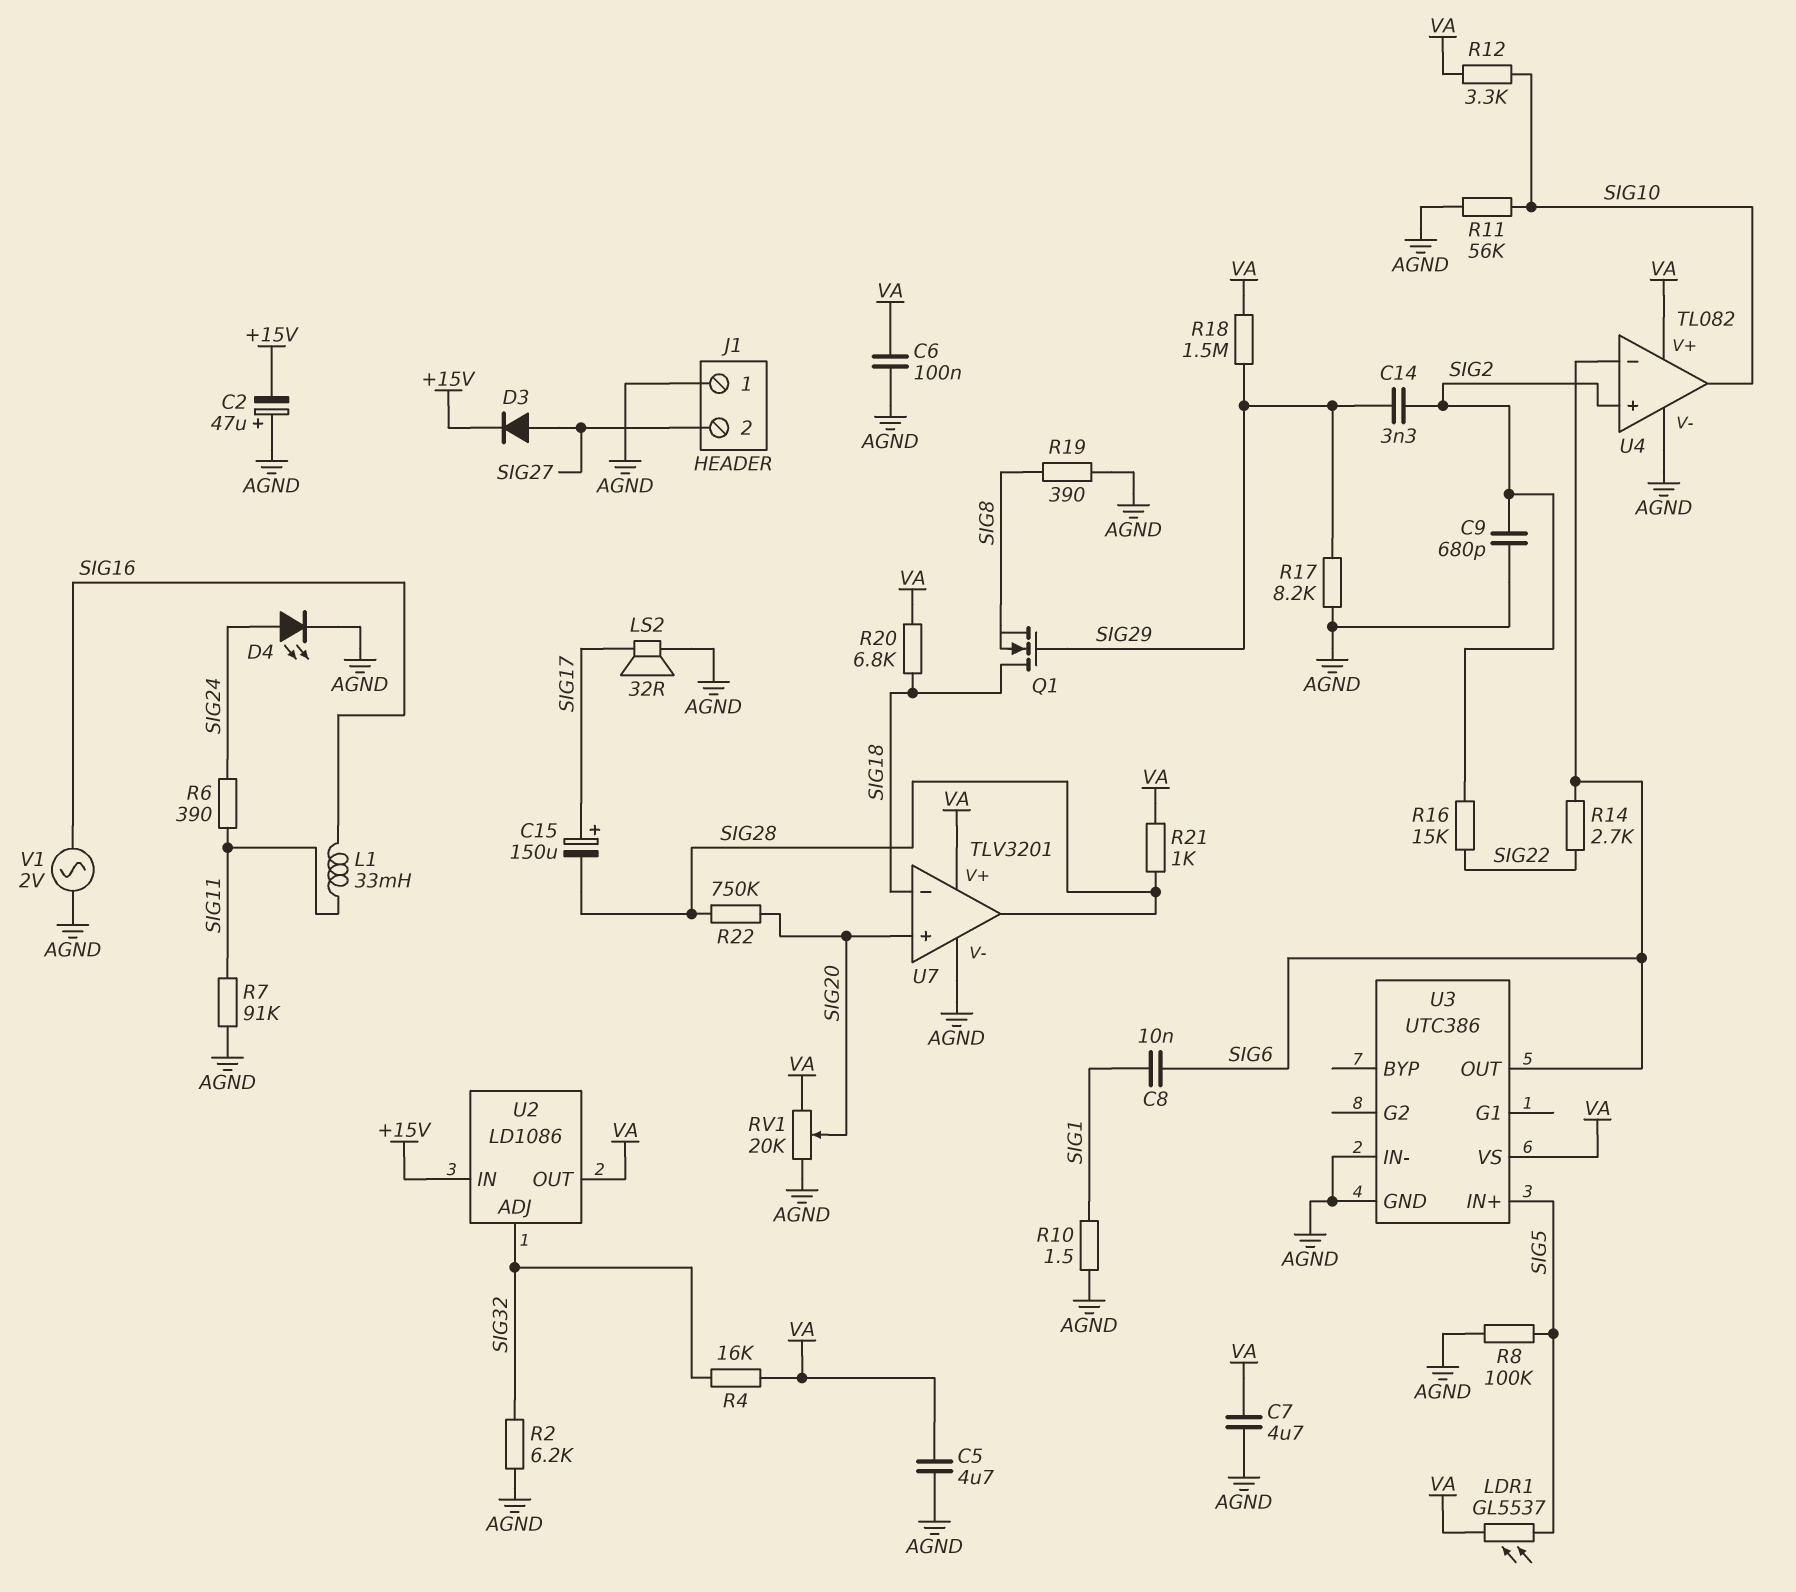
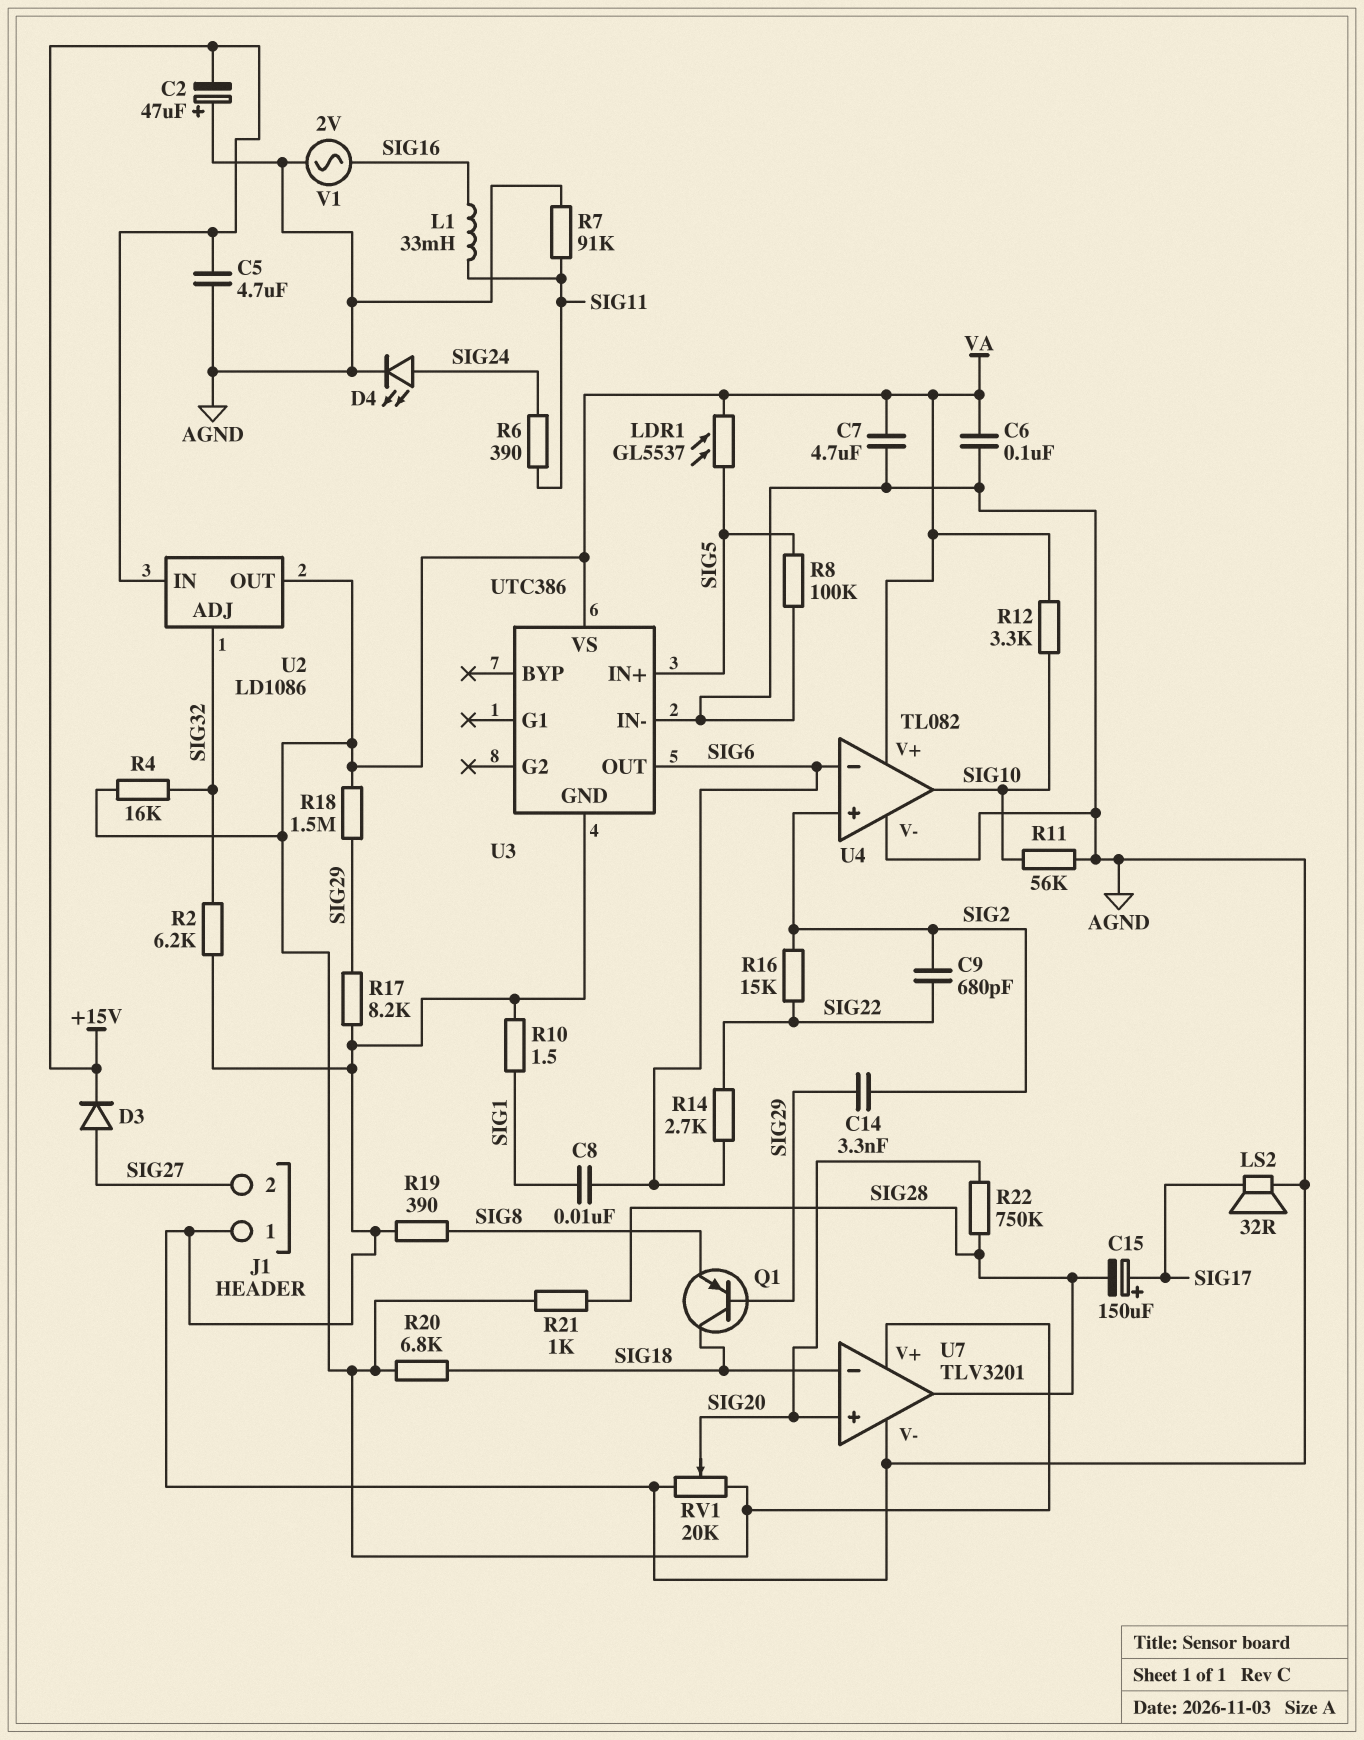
C5: 4.7uF (AGND, VA) -> 4.7uF (+15V, AGND)
C9: 680pF (AGND, SIG2) -> 680pF (SIG2, SIG22)
Q1: NMOS (G SIG29, D SIG18, S SIG8) -> PNP (B SIG29, C SIG18, E SIG8)

